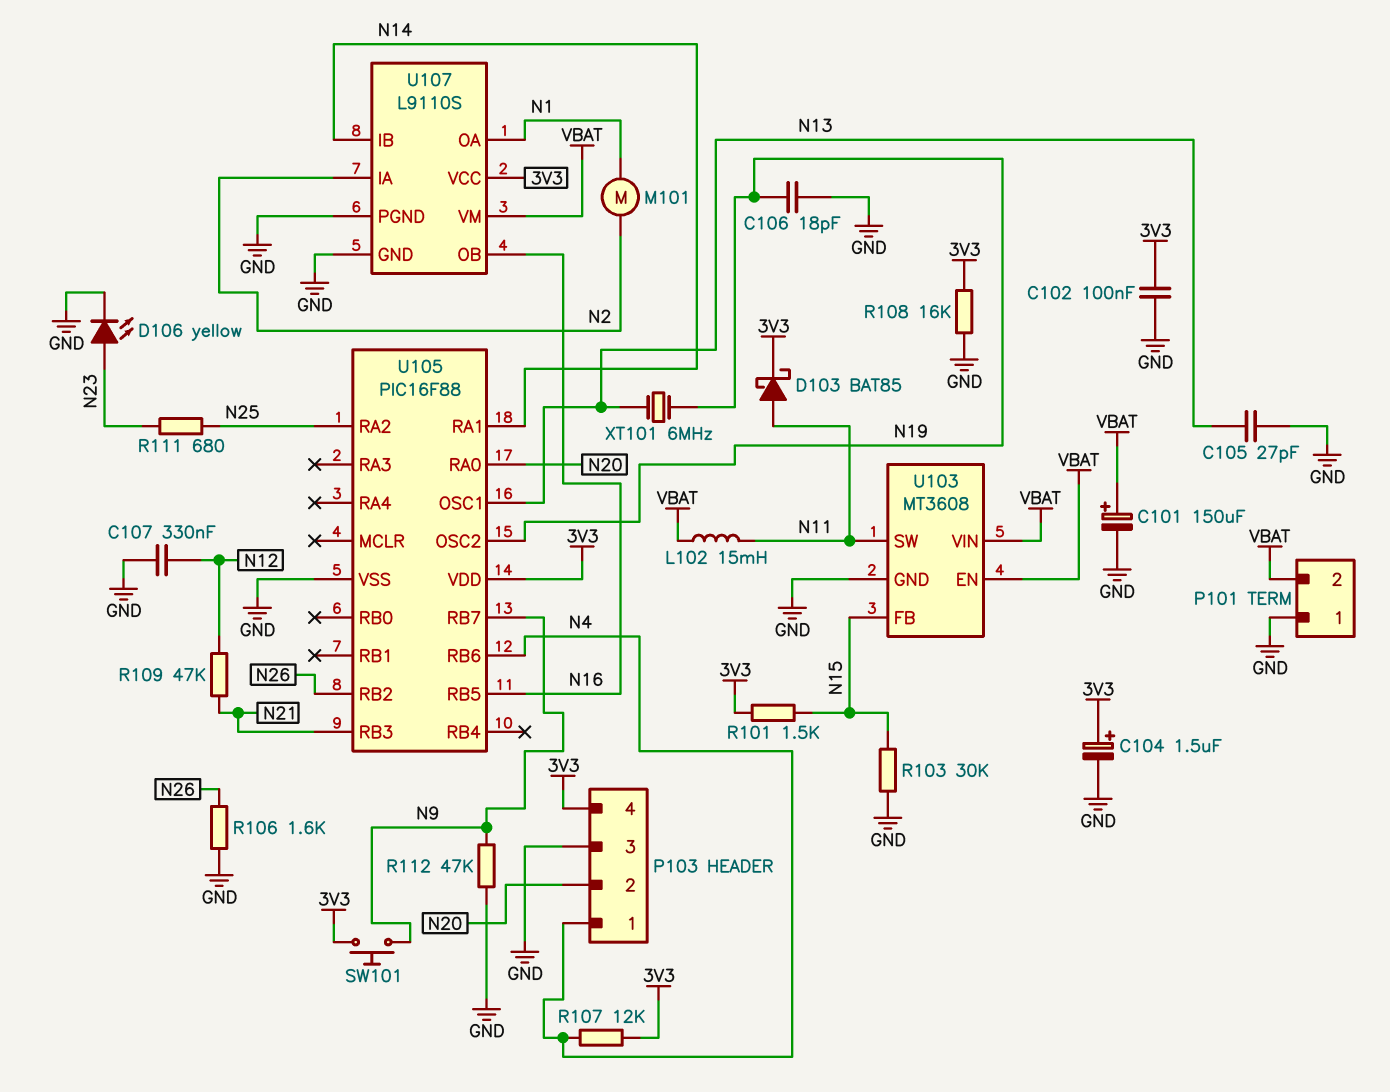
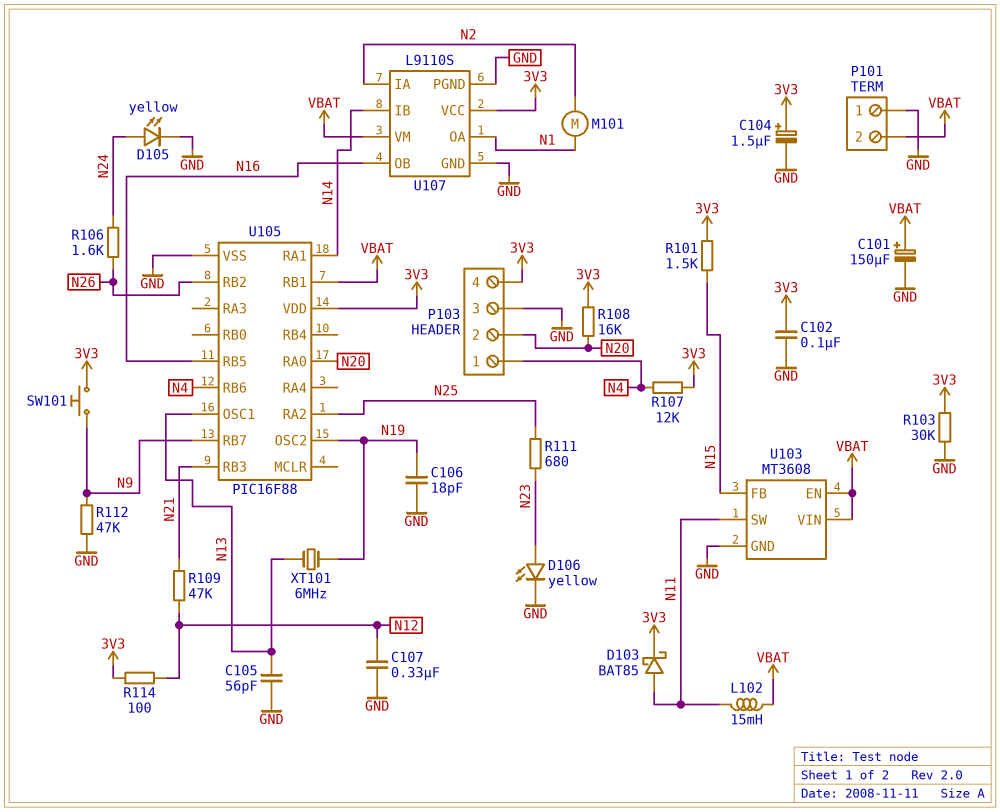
C105: 27pF (GND, N13) -> 56pF (GND, N13)
D105: none -> LED yellow (A N24, K GND)
R103: 30k (GND, N15) -> 30k (3V3, GND)
R106: 1.6k (GND, N26) -> 1.6k (N24, N26)
R108: 16k (3V3, GND) -> 16k (3V3, N20)
R114: none -> 100 (3V3, N12)
U105 pin RB1: none -> VBAT

